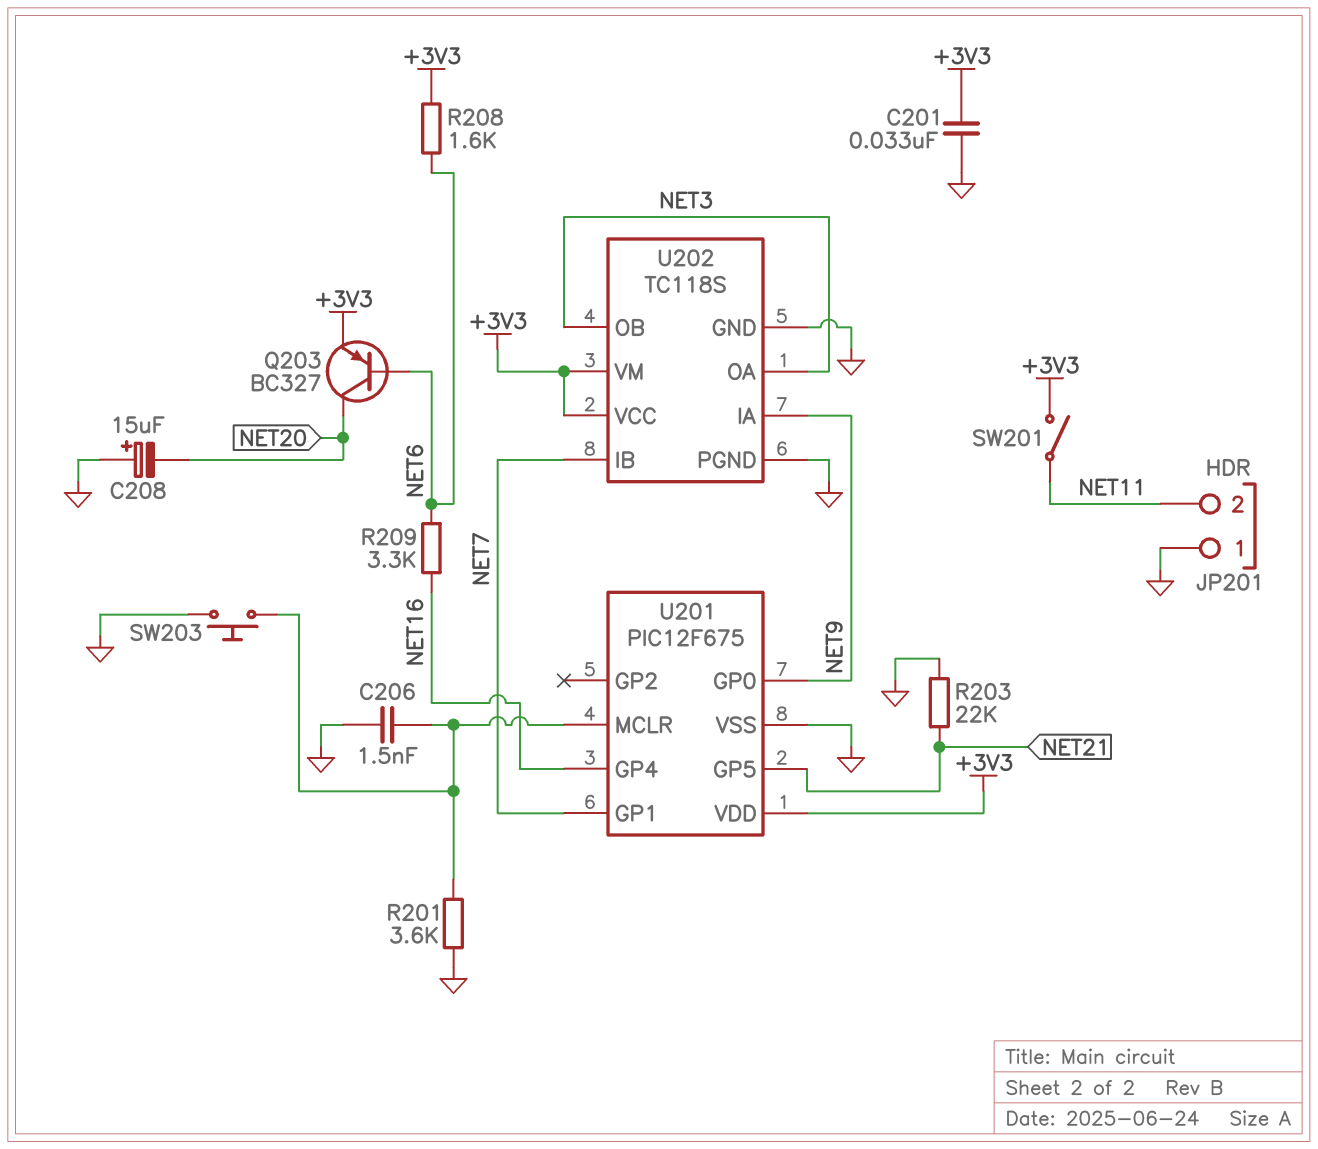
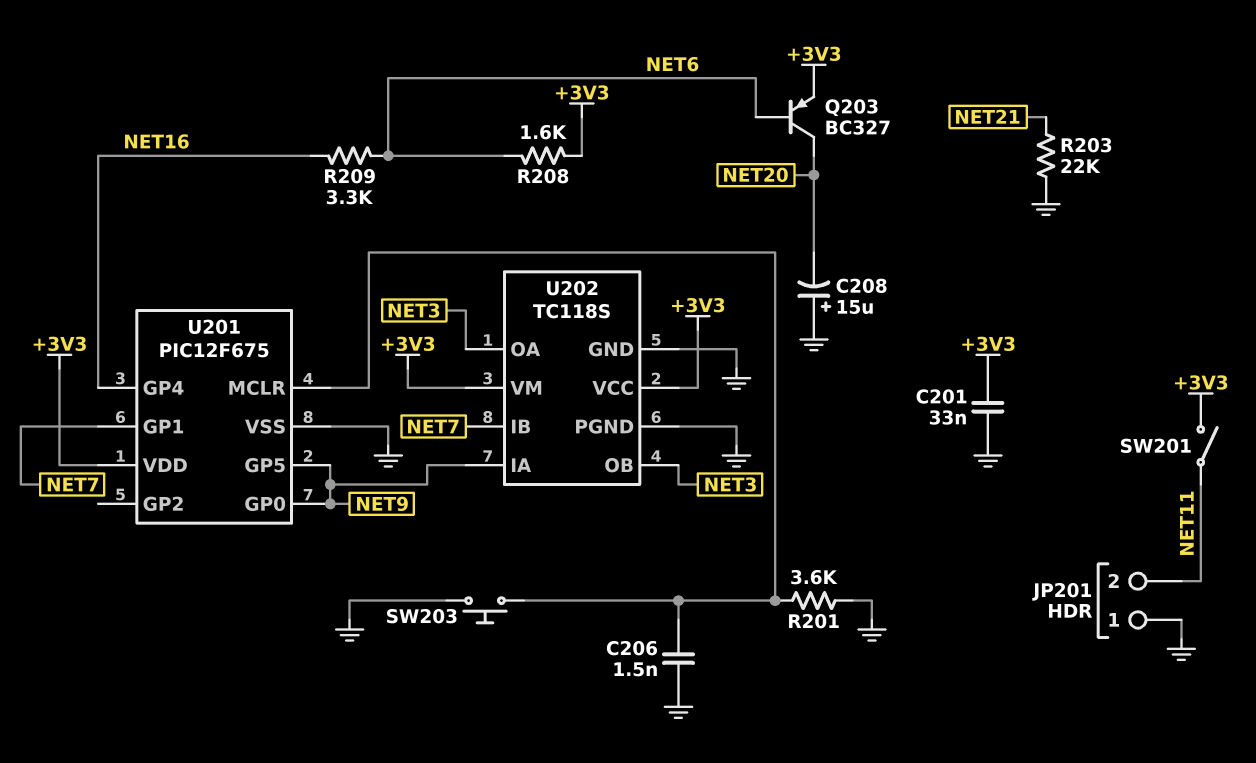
U201 pin GP5: NET21 -> NET9

